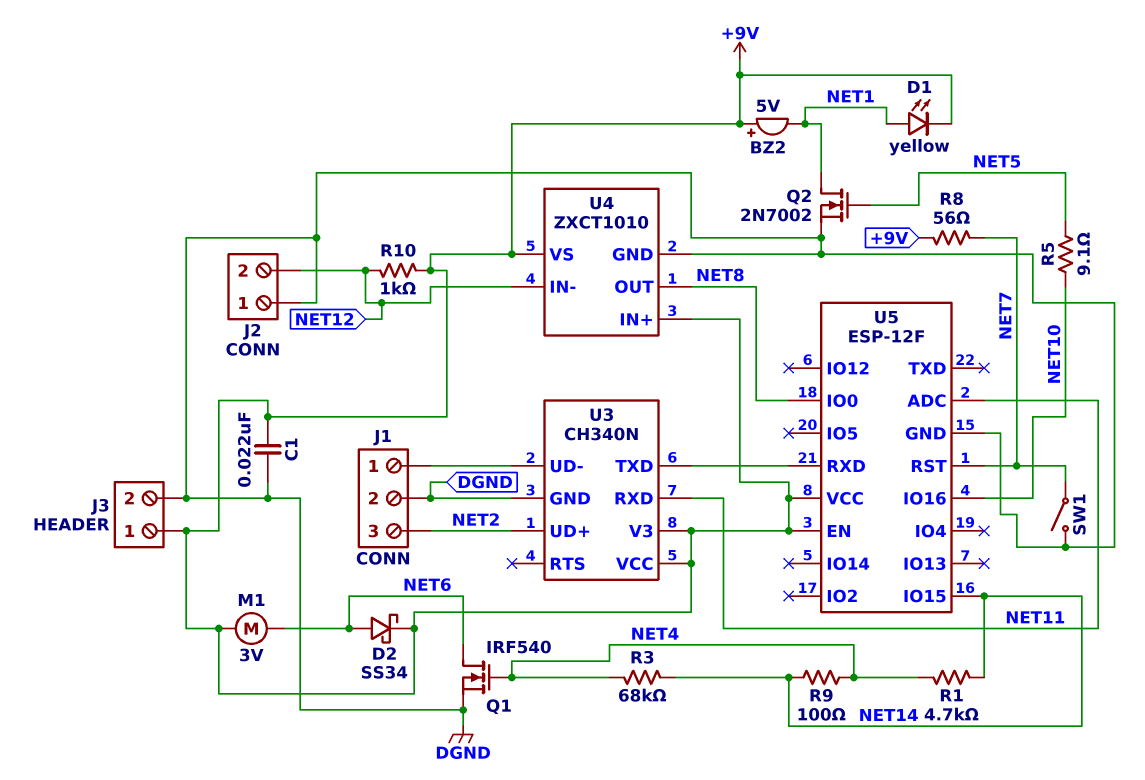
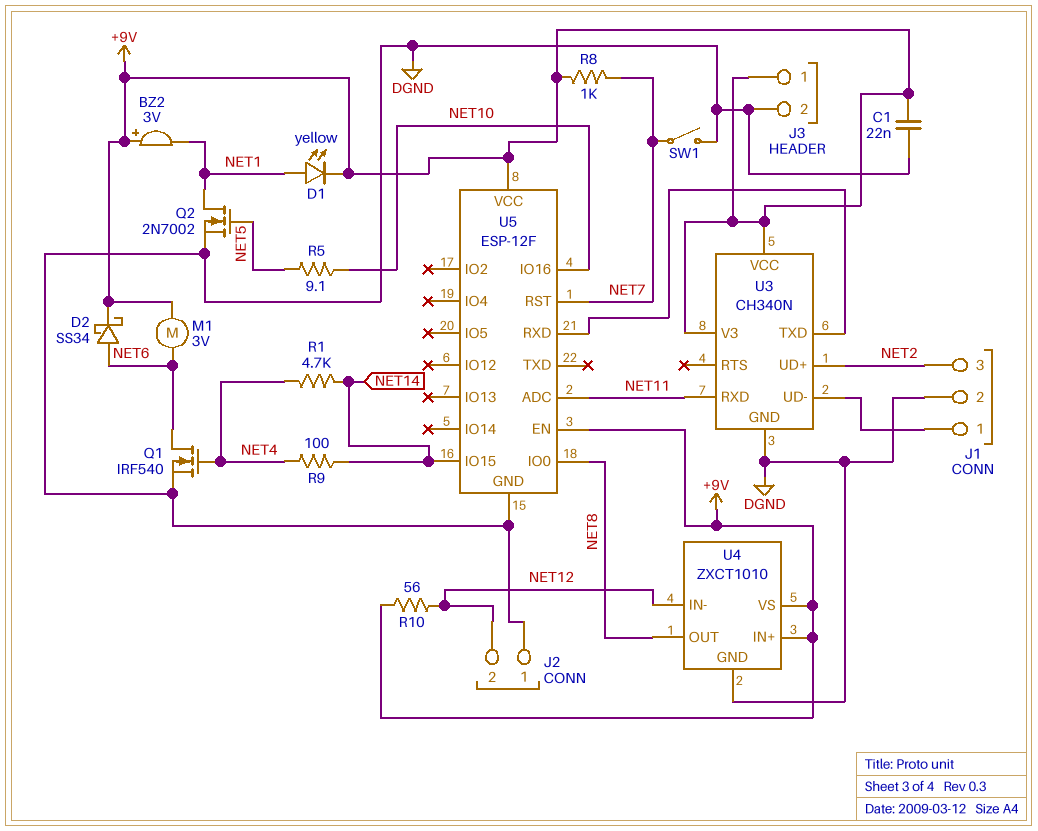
BZ2: buzzer 5V (plus +9V, minus NET1) -> buzzer 3V (plus +9V, minus NET1)
R3: 68k (NET4, NET14) -> none
R8: 56 (+9V, NET7) -> 1k (+9V, NET7)
R10: 1k (+9V, NET12) -> 56 (+9V, NET12)

